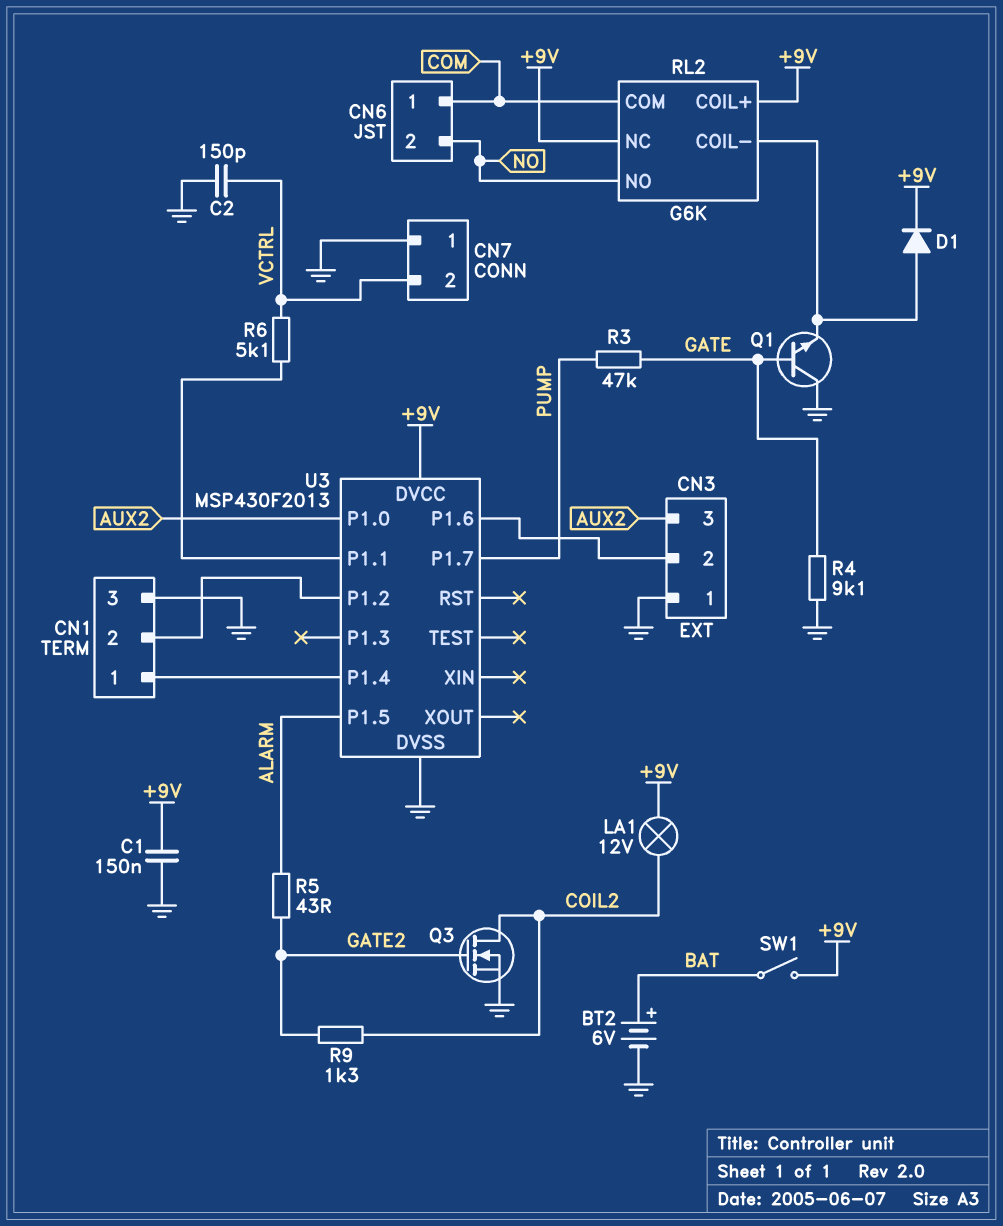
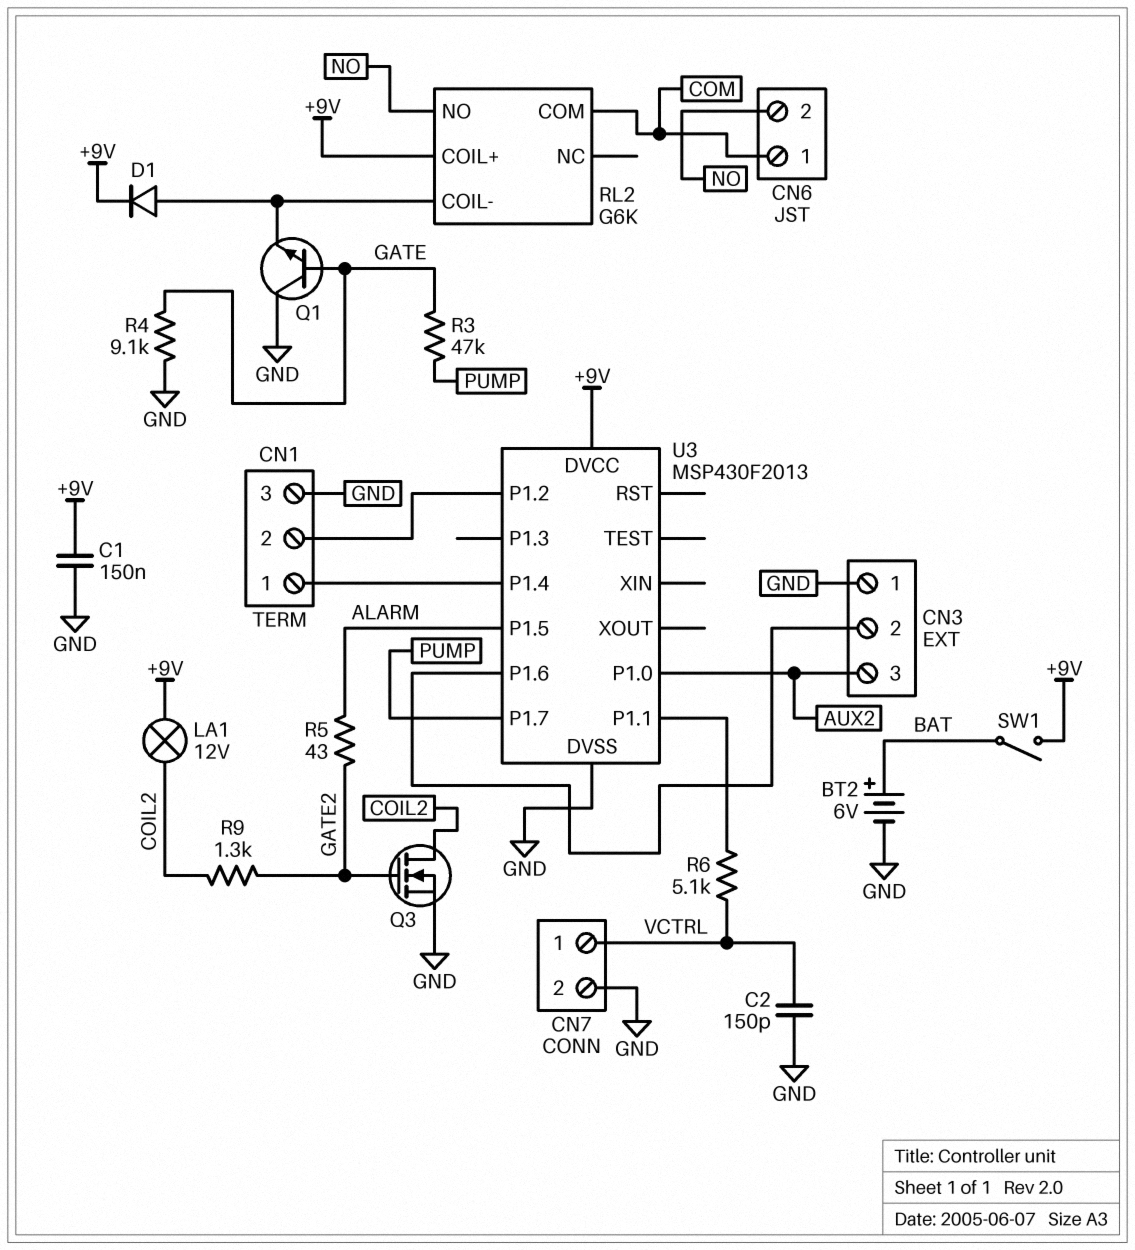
CN7 pin 1: GND -> VCTRL
CN7 pin 2: VCTRL -> GND
RL2 pin NC: +9V -> none

